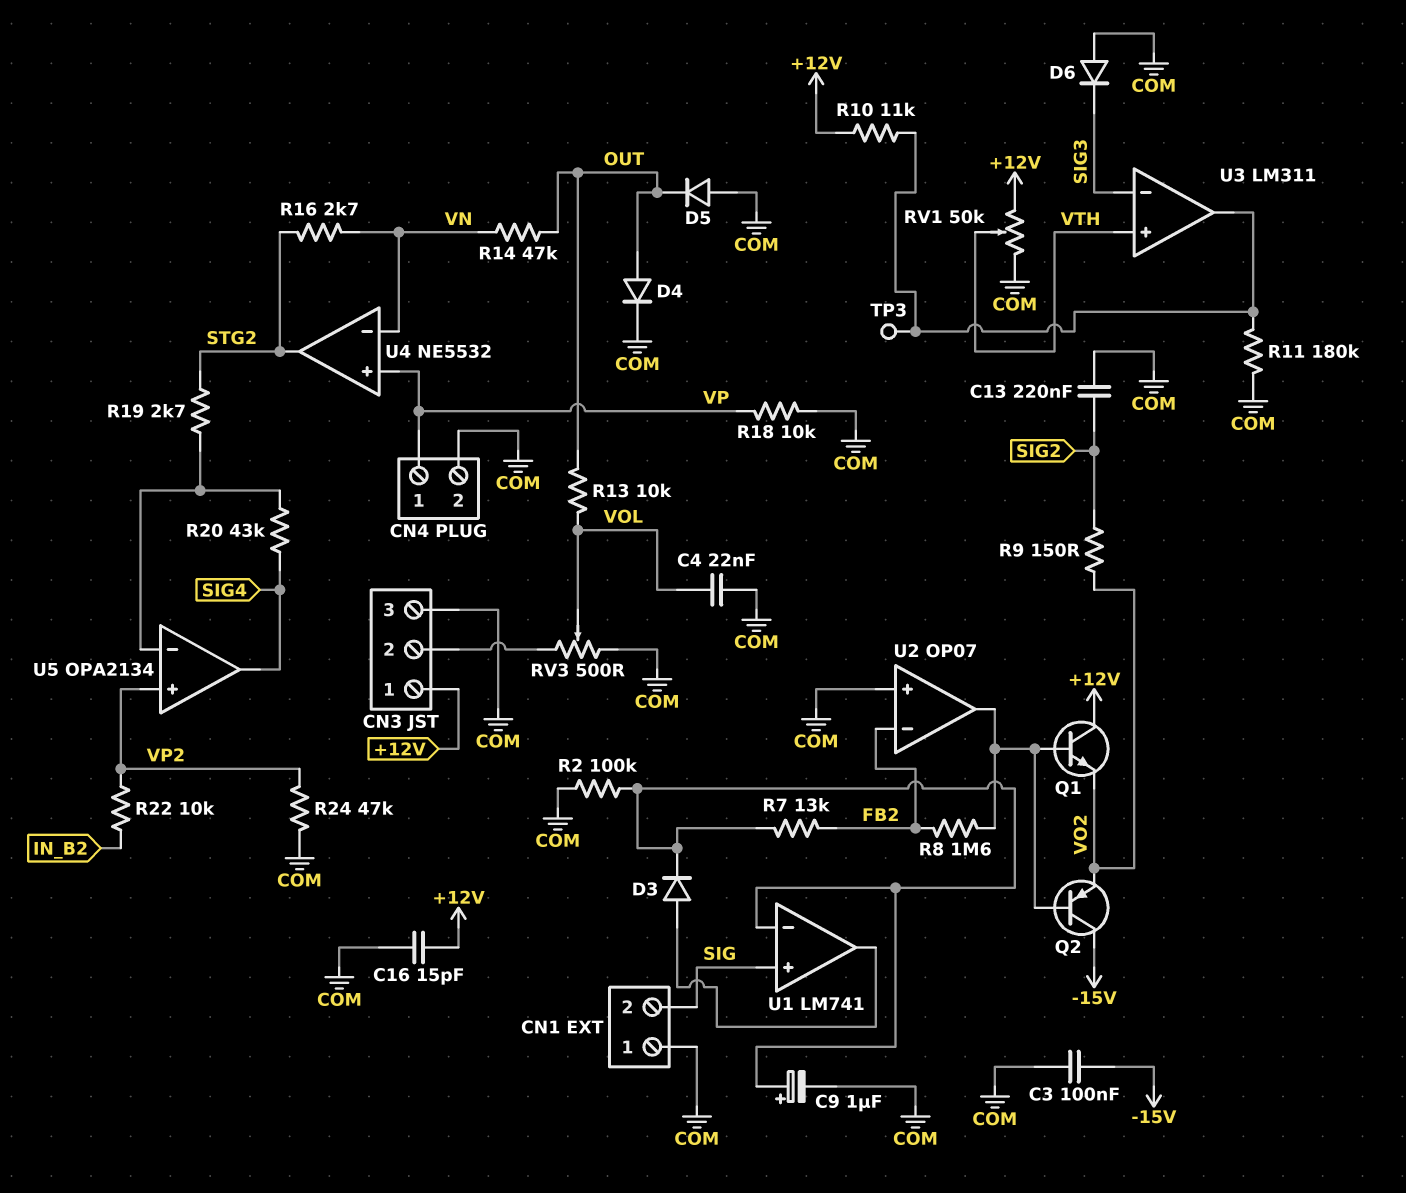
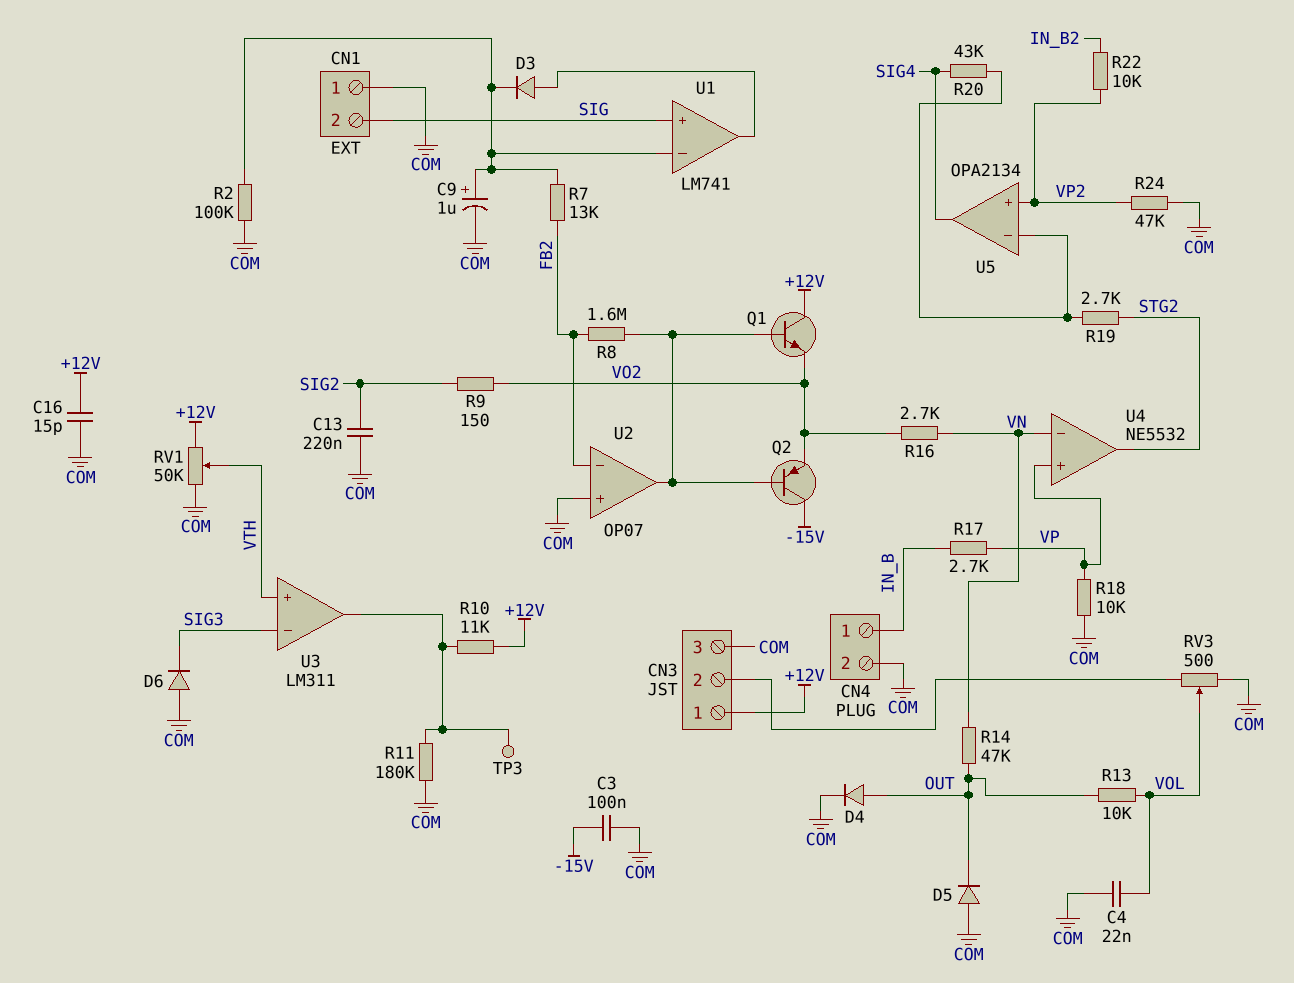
CN4 pin 1: VP -> IN_B
R16: 2.7k (STG2, VN) -> 2.7k (VN, VO2)
R17: none -> 2.7k (IN_B, VP)

